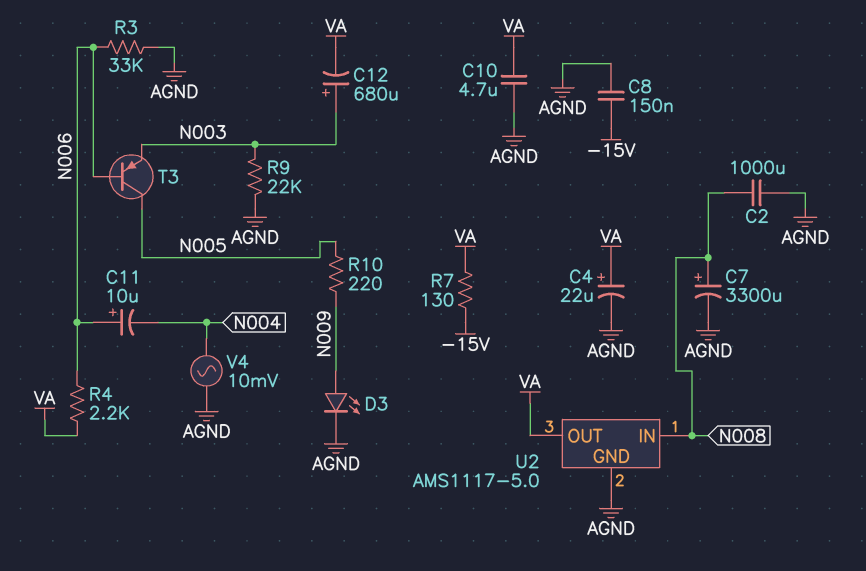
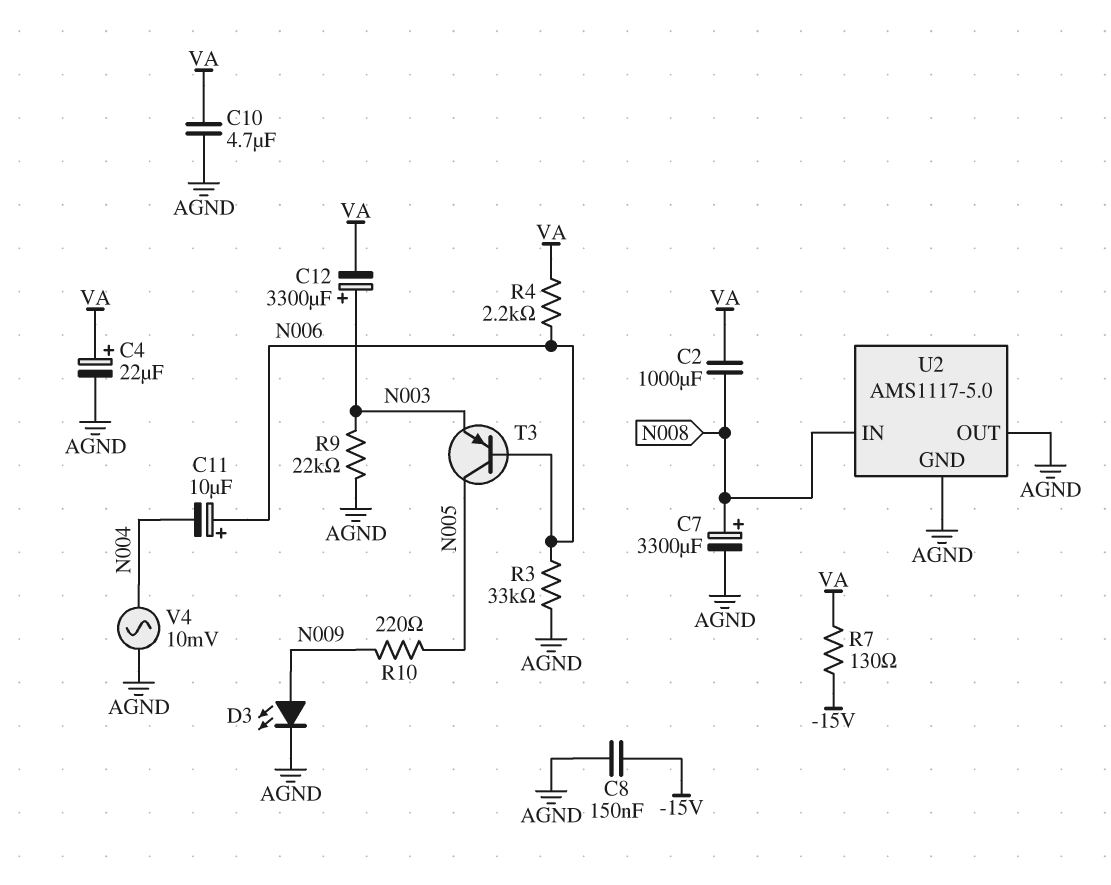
C2: 1000uF (AGND, N008) -> 1000uF (N008, VA)
C12: 680uF (plus N003, minus VA) -> 3300uF (plus N003, minus VA)
U2 pin OUT: VA -> AGND

